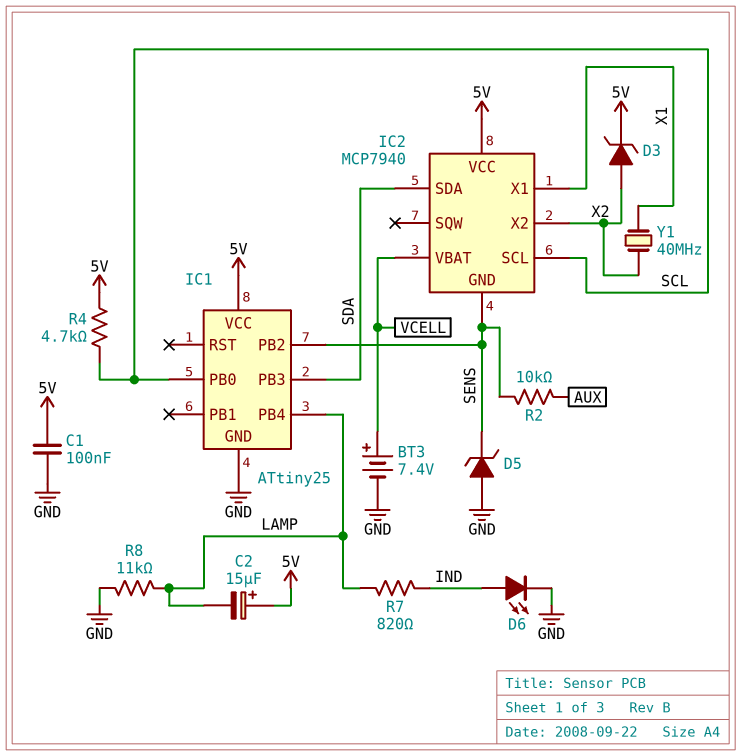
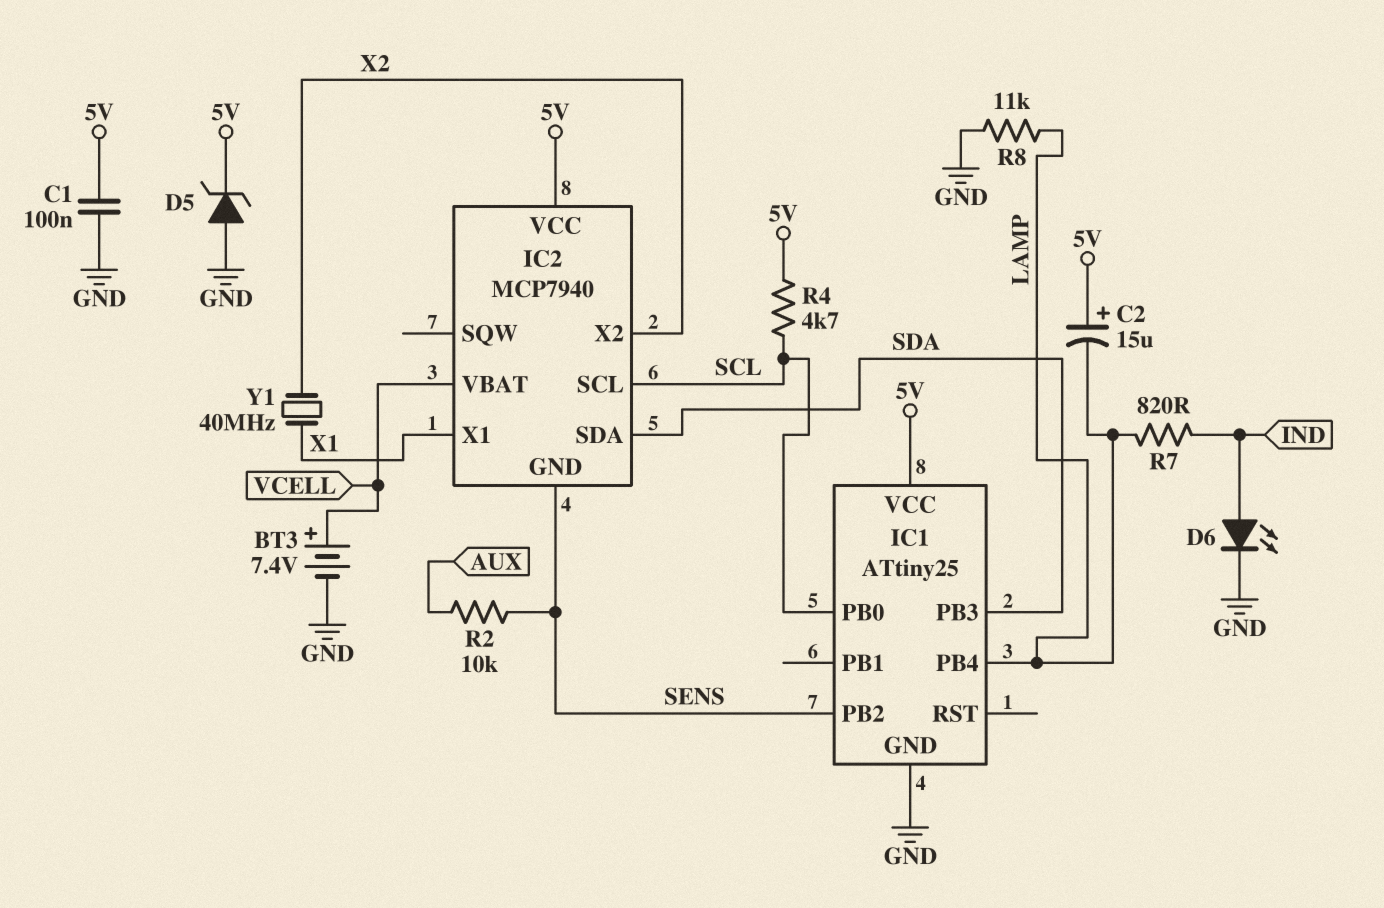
D3: zener (A X2, K 5V) -> none
D5: zener (A GND, K SENS) -> zener (A GND, K 5V)

